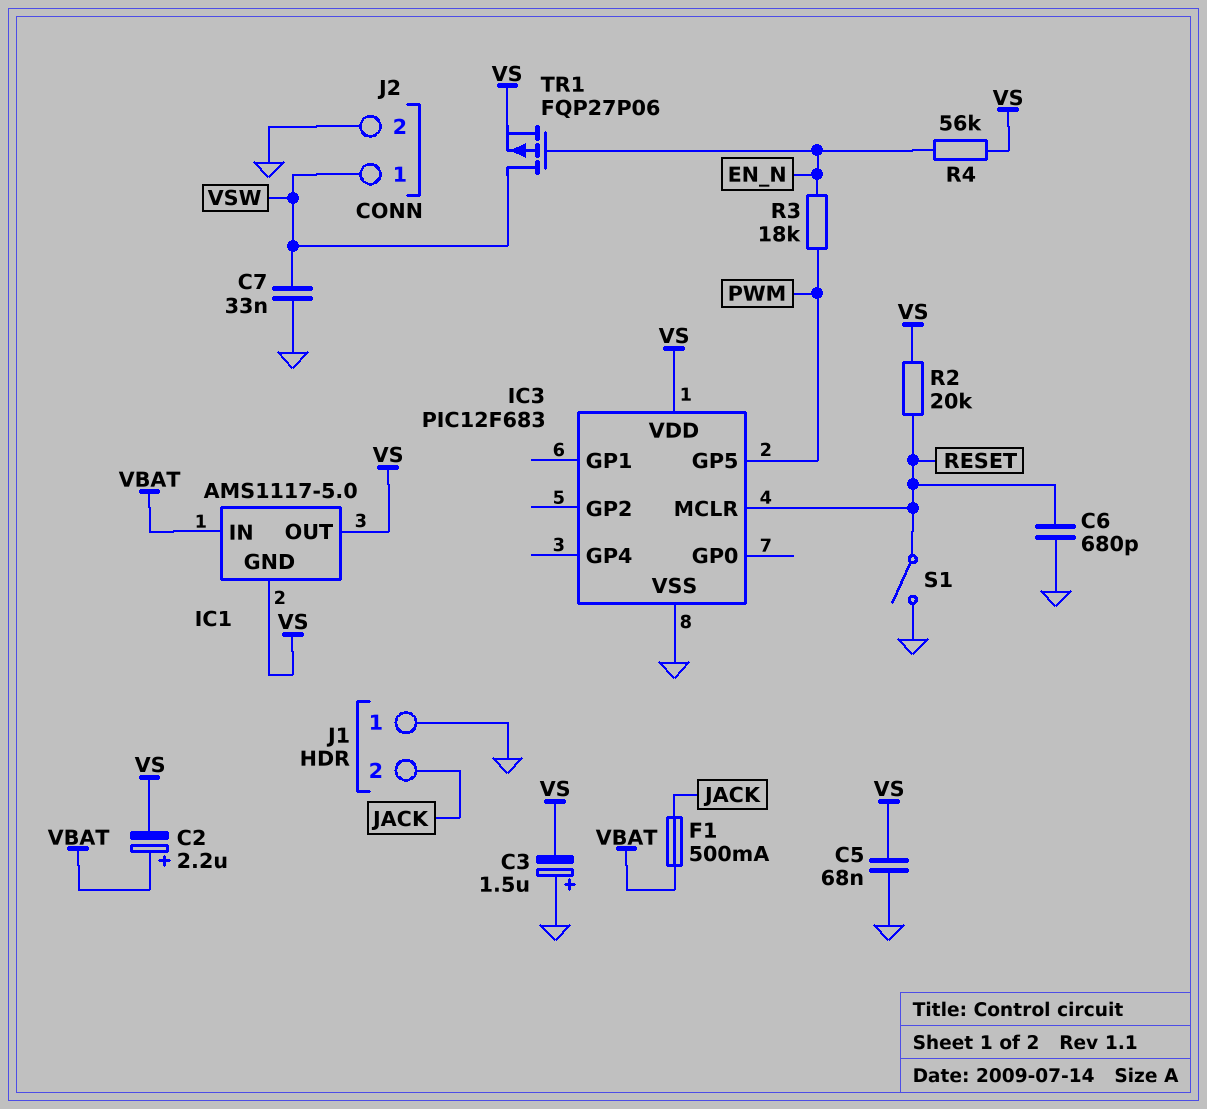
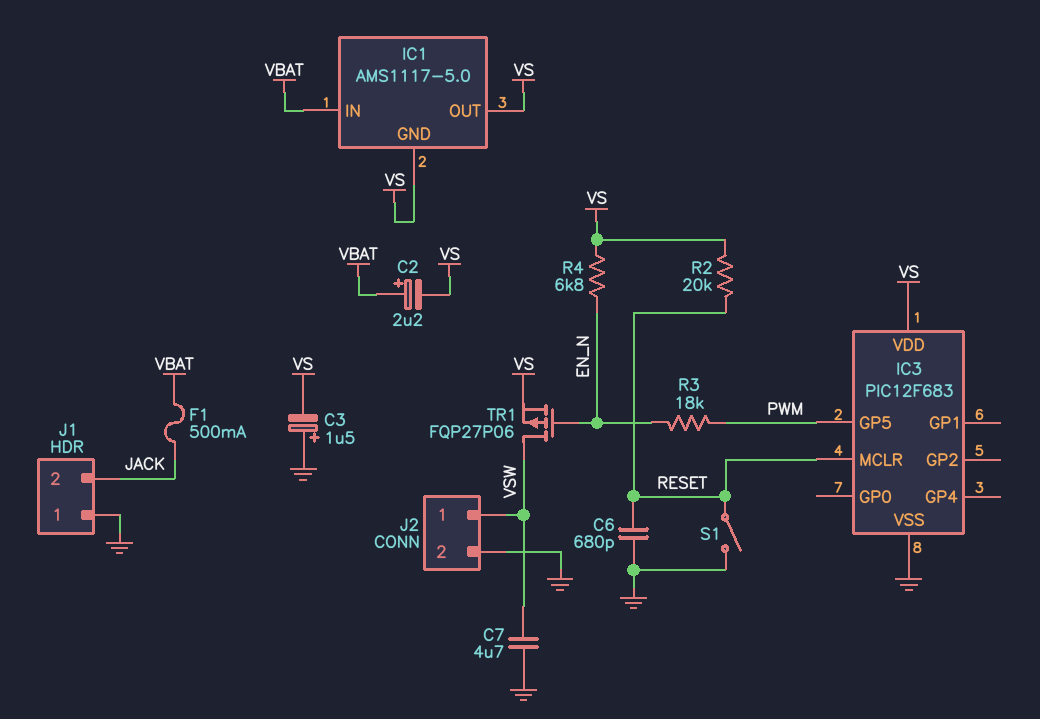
C5: 68nF (GND, VS) -> none
C7: 33nF (GND, VSW) -> 4.7uF (GND, VSW)
R4: 56k (EN_N, VS) -> 6.8k (EN_N, VS)

